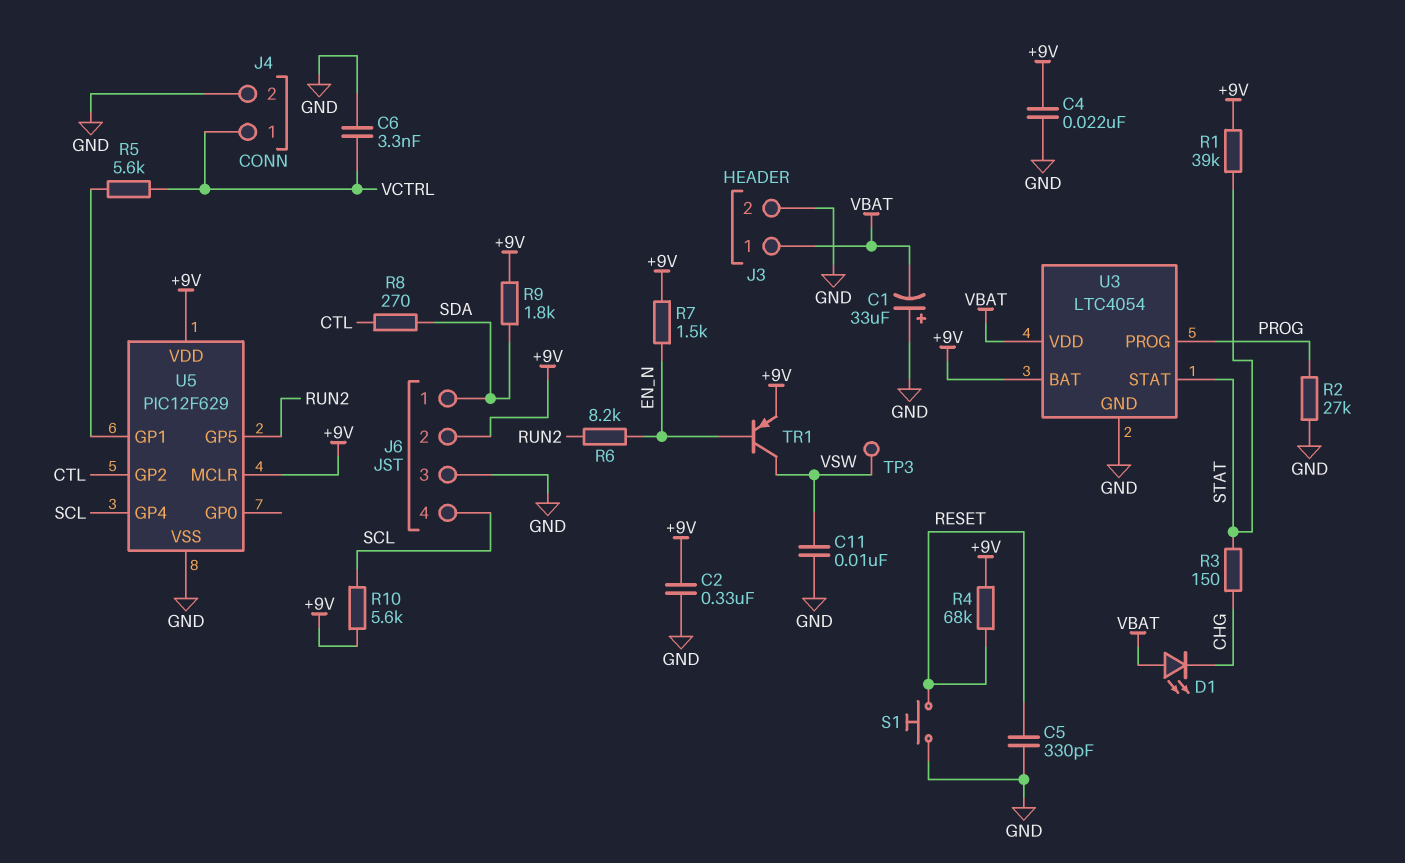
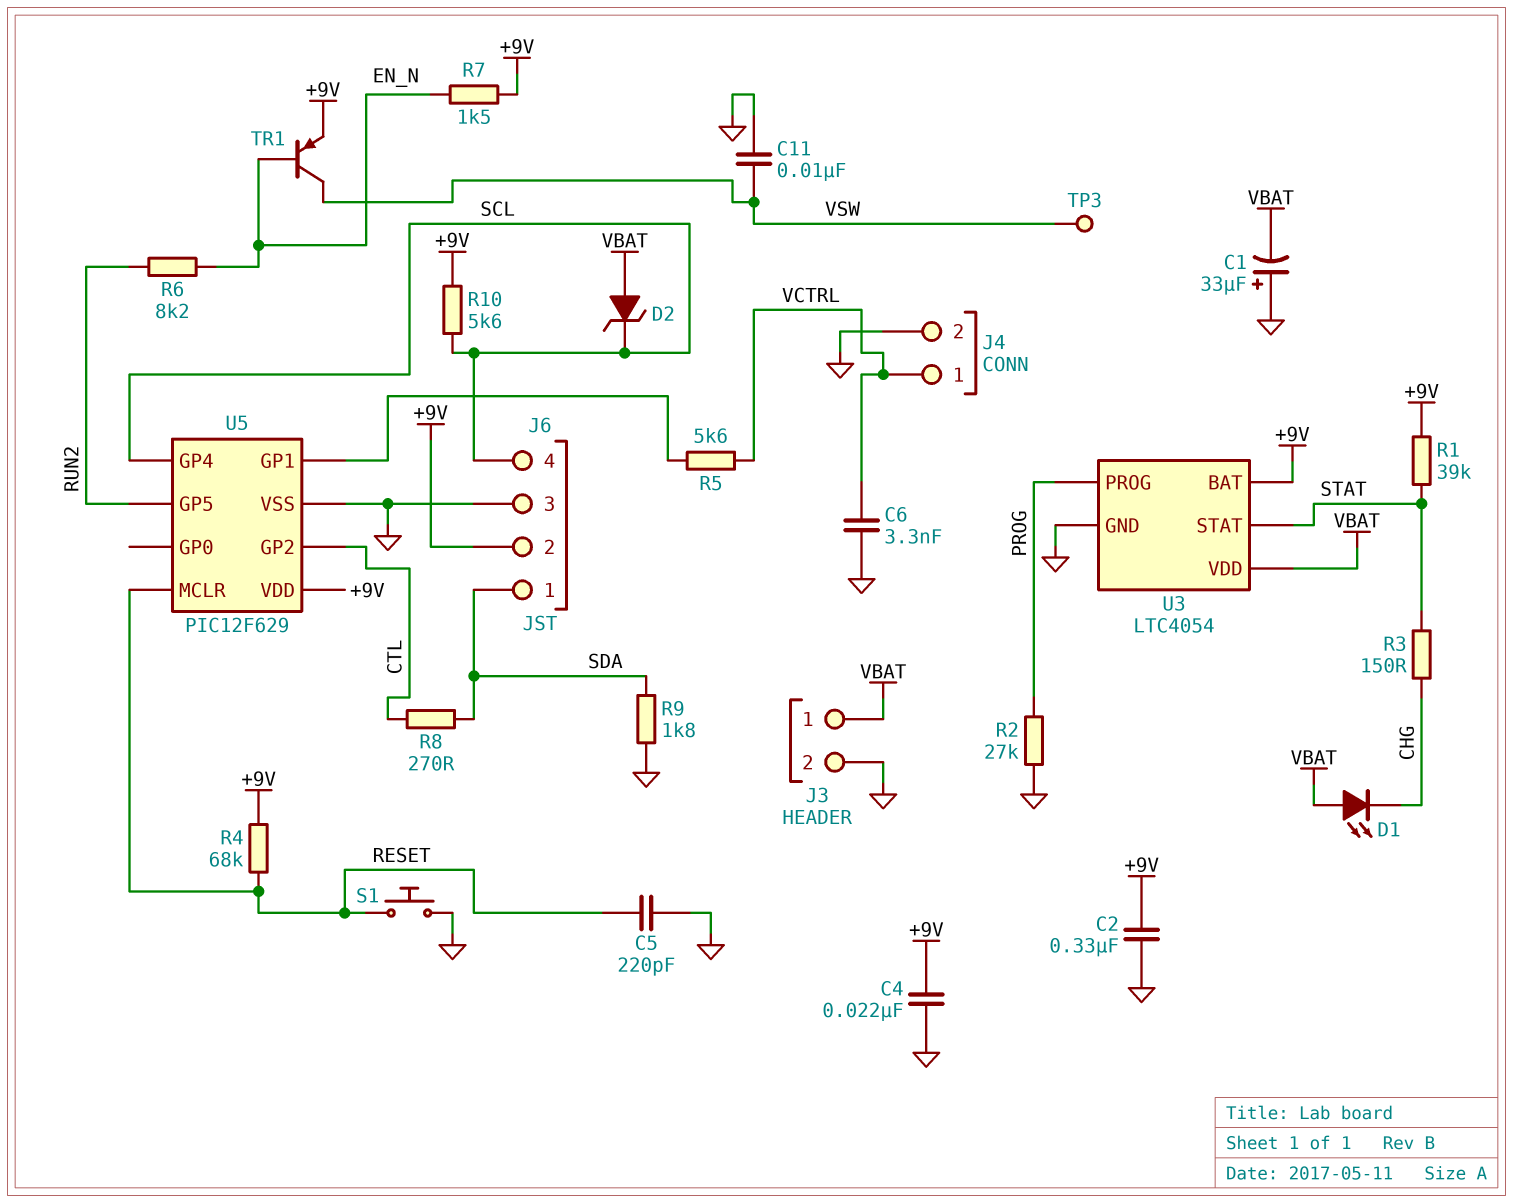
C5: 330pF (GND, RESET) -> 220pF (GND, RESET)
D2: none -> zener (A VBAT, K SCL)
R9: 1.8k (+9V, SDA) -> 1.8k (GND, SDA)
U5 pin MCLR: +9V -> RESET

